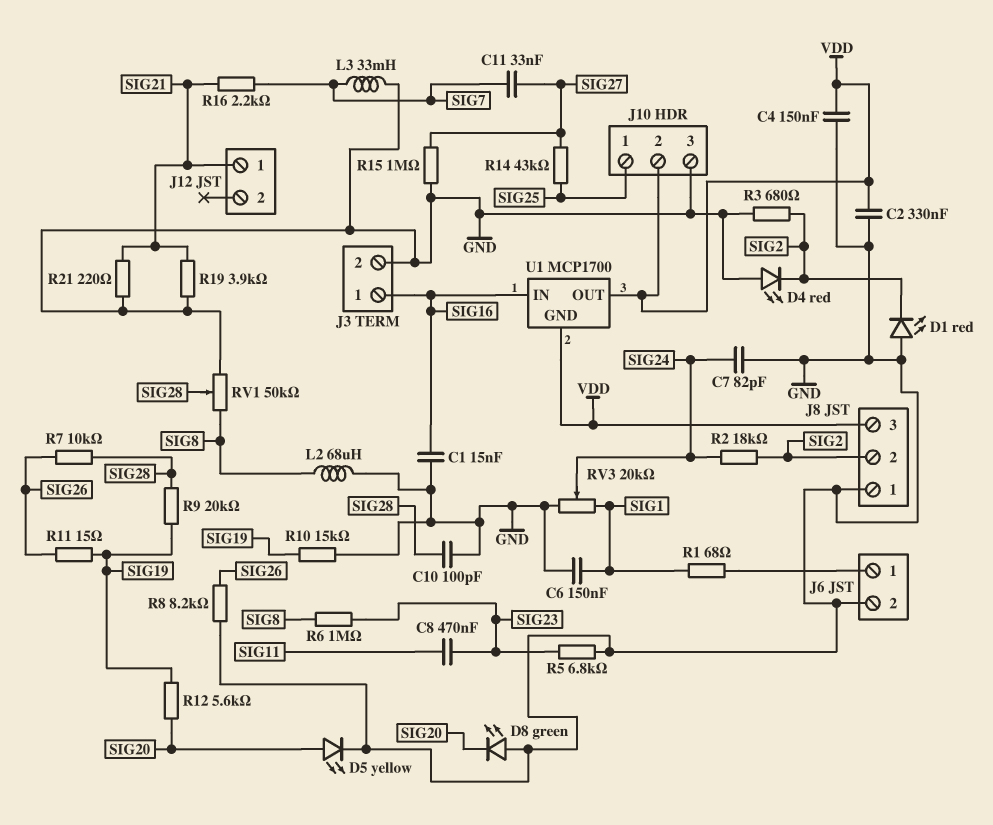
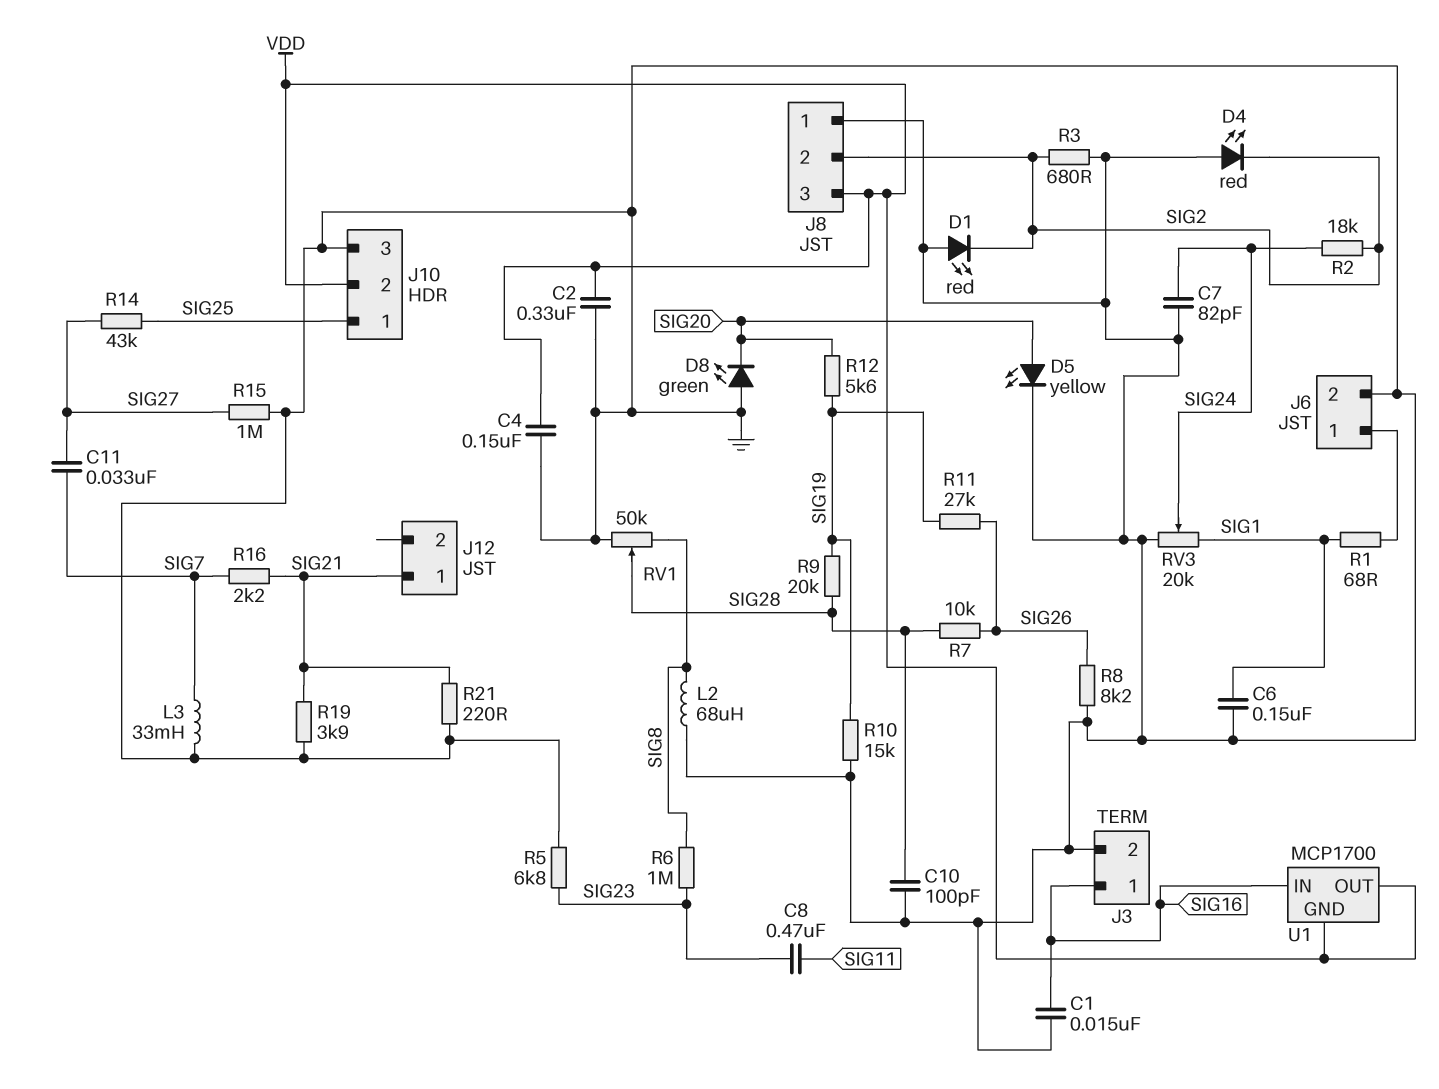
R11: 15 (SIG19, SIG26) -> 27k (SIG19, SIG26)

